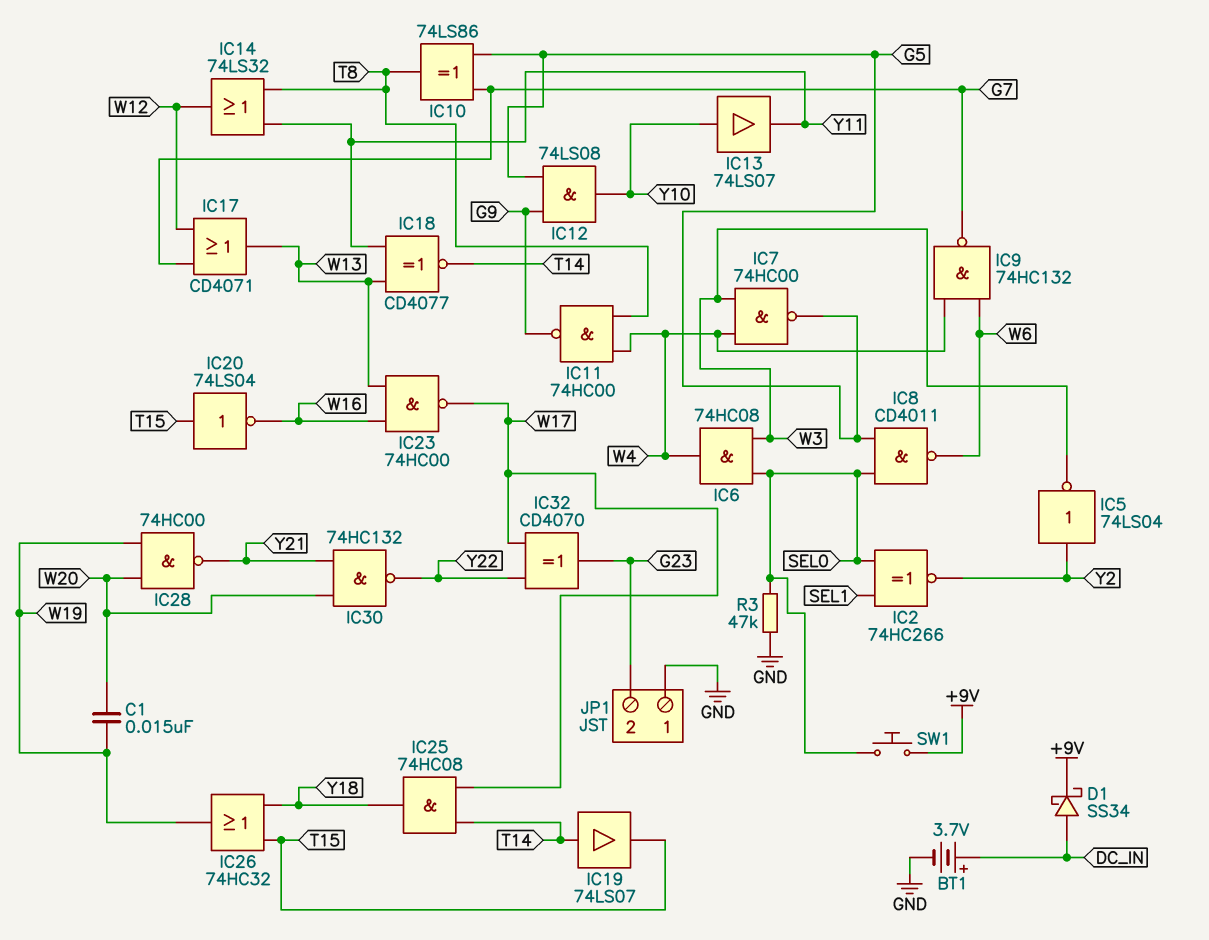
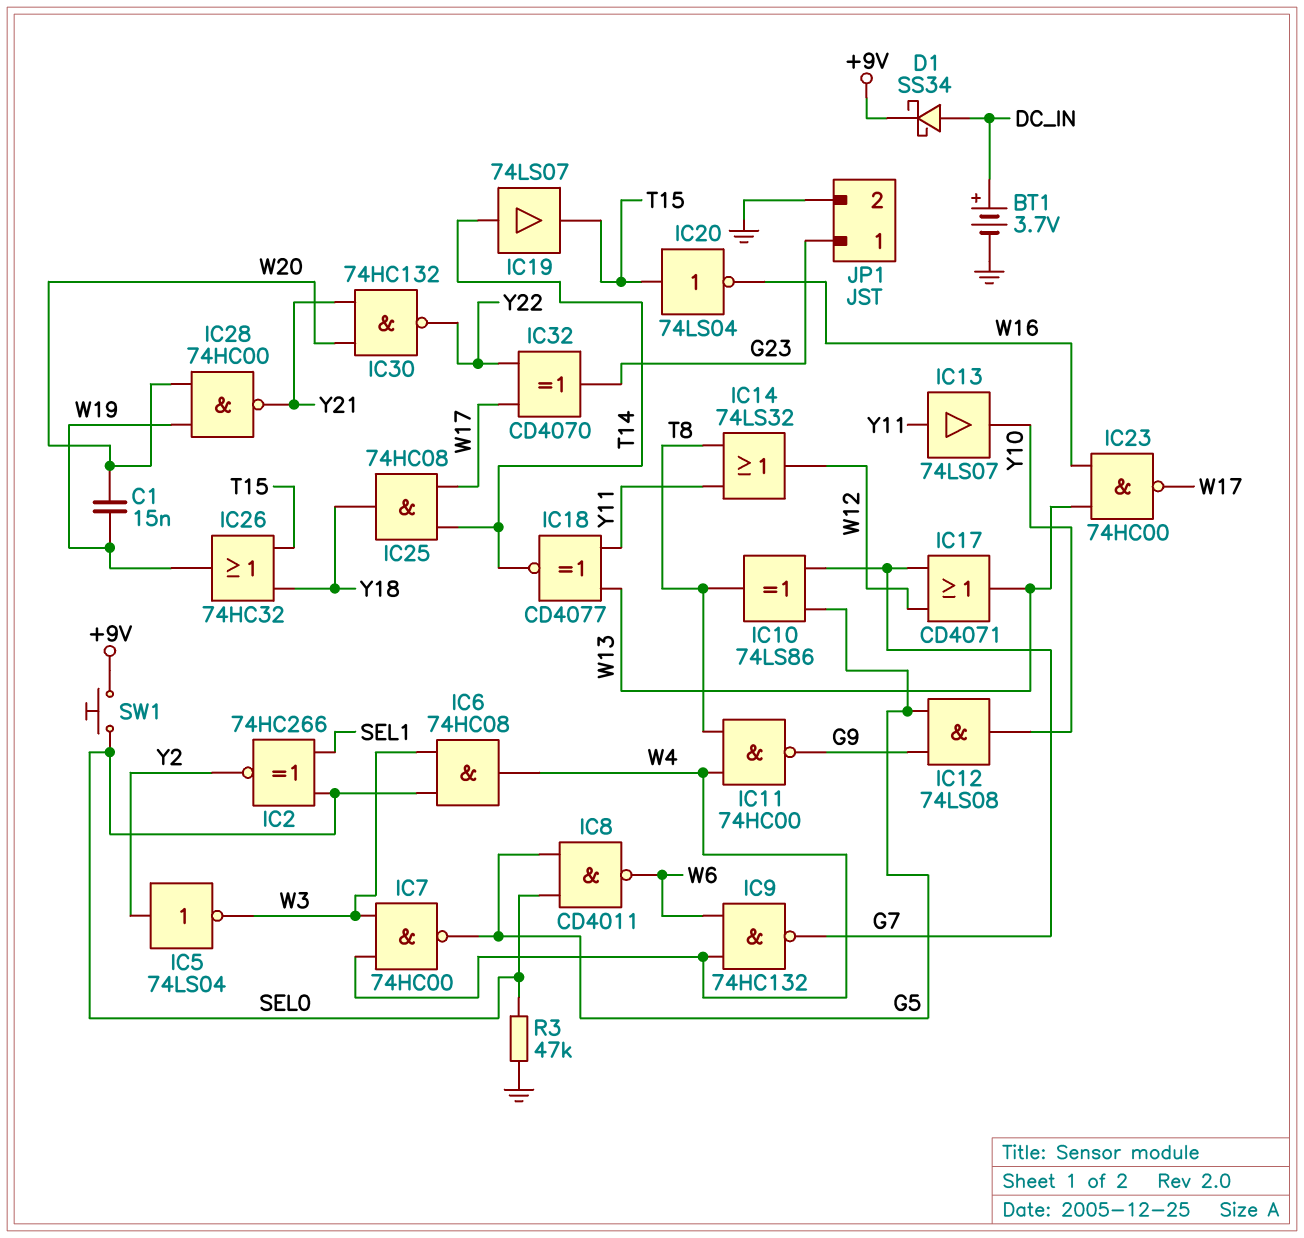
IC13: buffer 74LS07 (in Y10, out Y11) -> buffer 74LS07 (in Y11, out Y10)
JP1 pin 1: GND -> G23
JP1 pin 2: G23 -> GND

